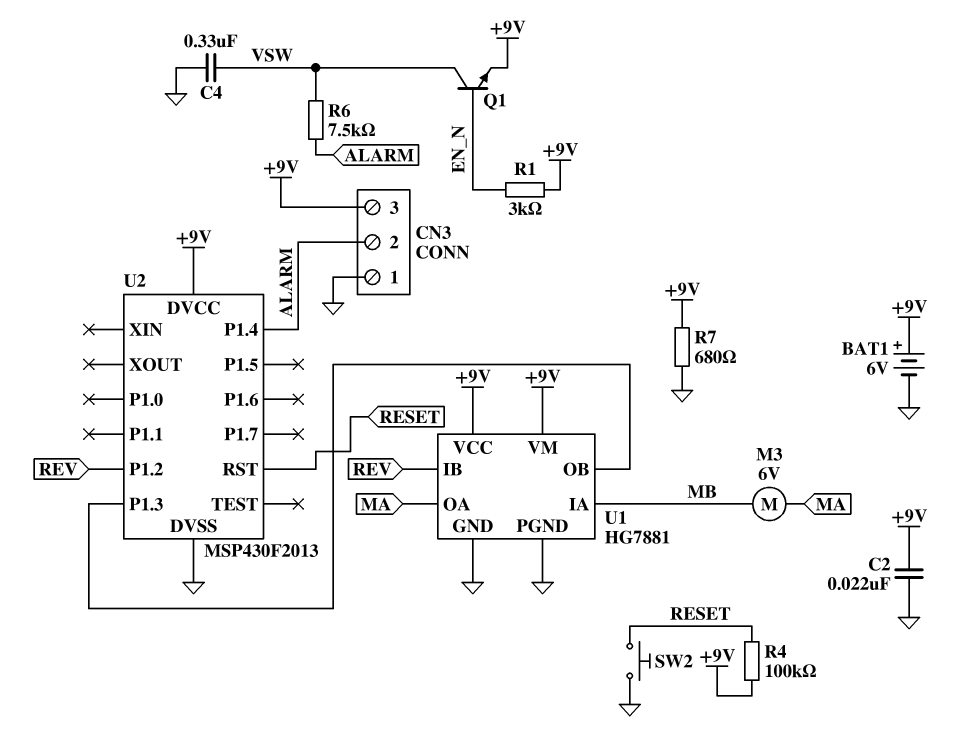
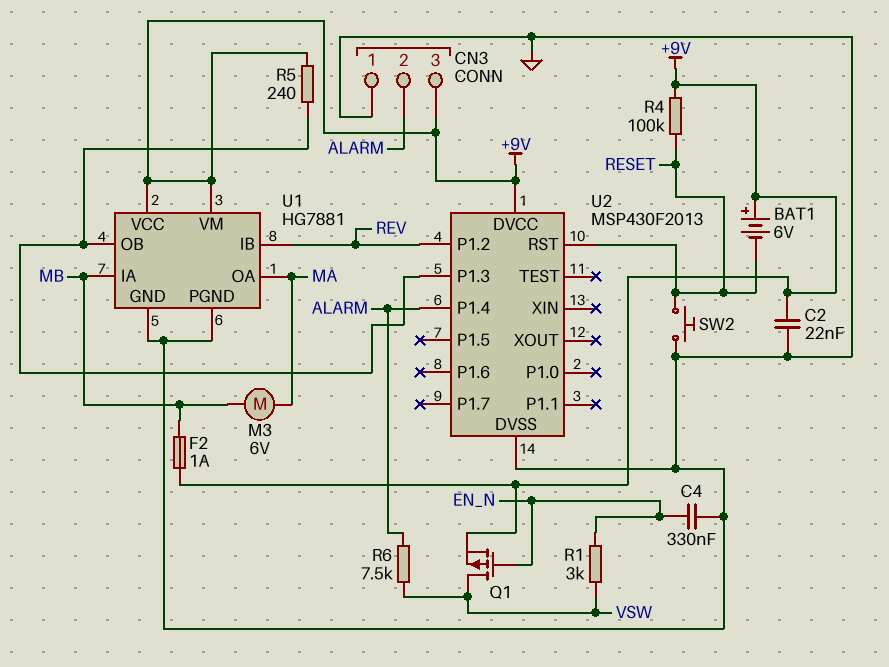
BAT1: 6V (plus +9V, minus GND) -> 6V (plus +9V, minus RESET)
C4: 330nF (GND, VSW) -> 330nF (EN_N, GND)
F2: none -> 1A (+9V, MB)
Q1: NPN (B EN_N, C VSW, E +9V) -> PMOS (G EN_N, D VSW, S +9V)
R1: 3k (+9V, EN_N) -> 3k (EN_N, VSW)
R5: none -> 240 (+9V, U1/OB)
R7: 680 (+9V, GND) -> none

